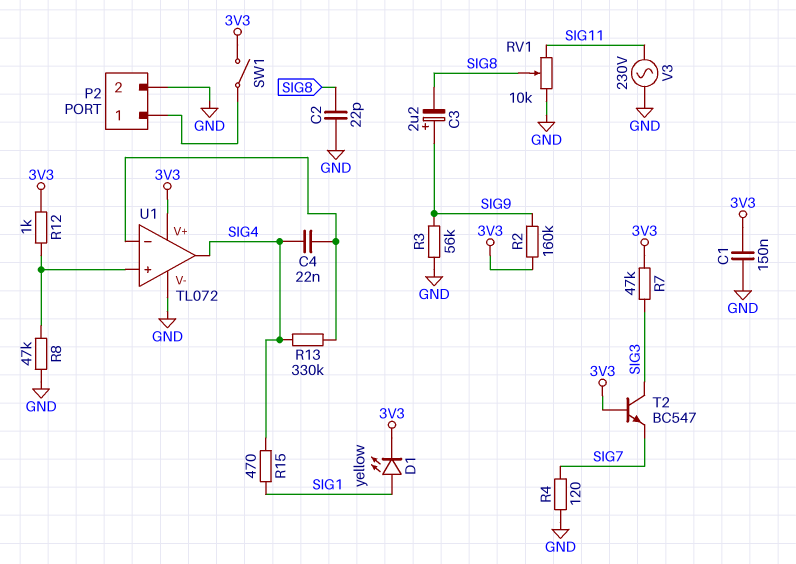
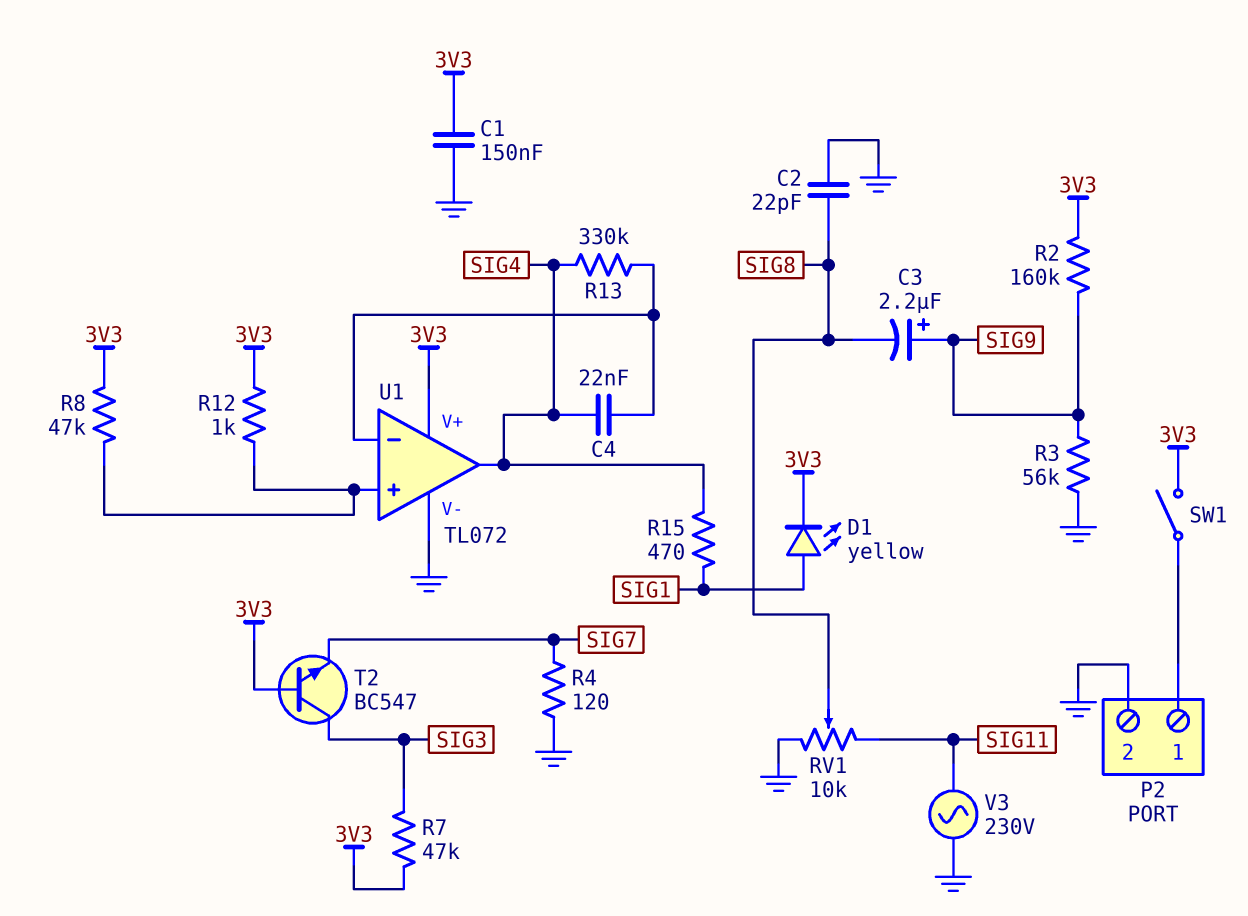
R8: 47k (GND, U1/in+) -> 47k (3V3, U1/in+)

